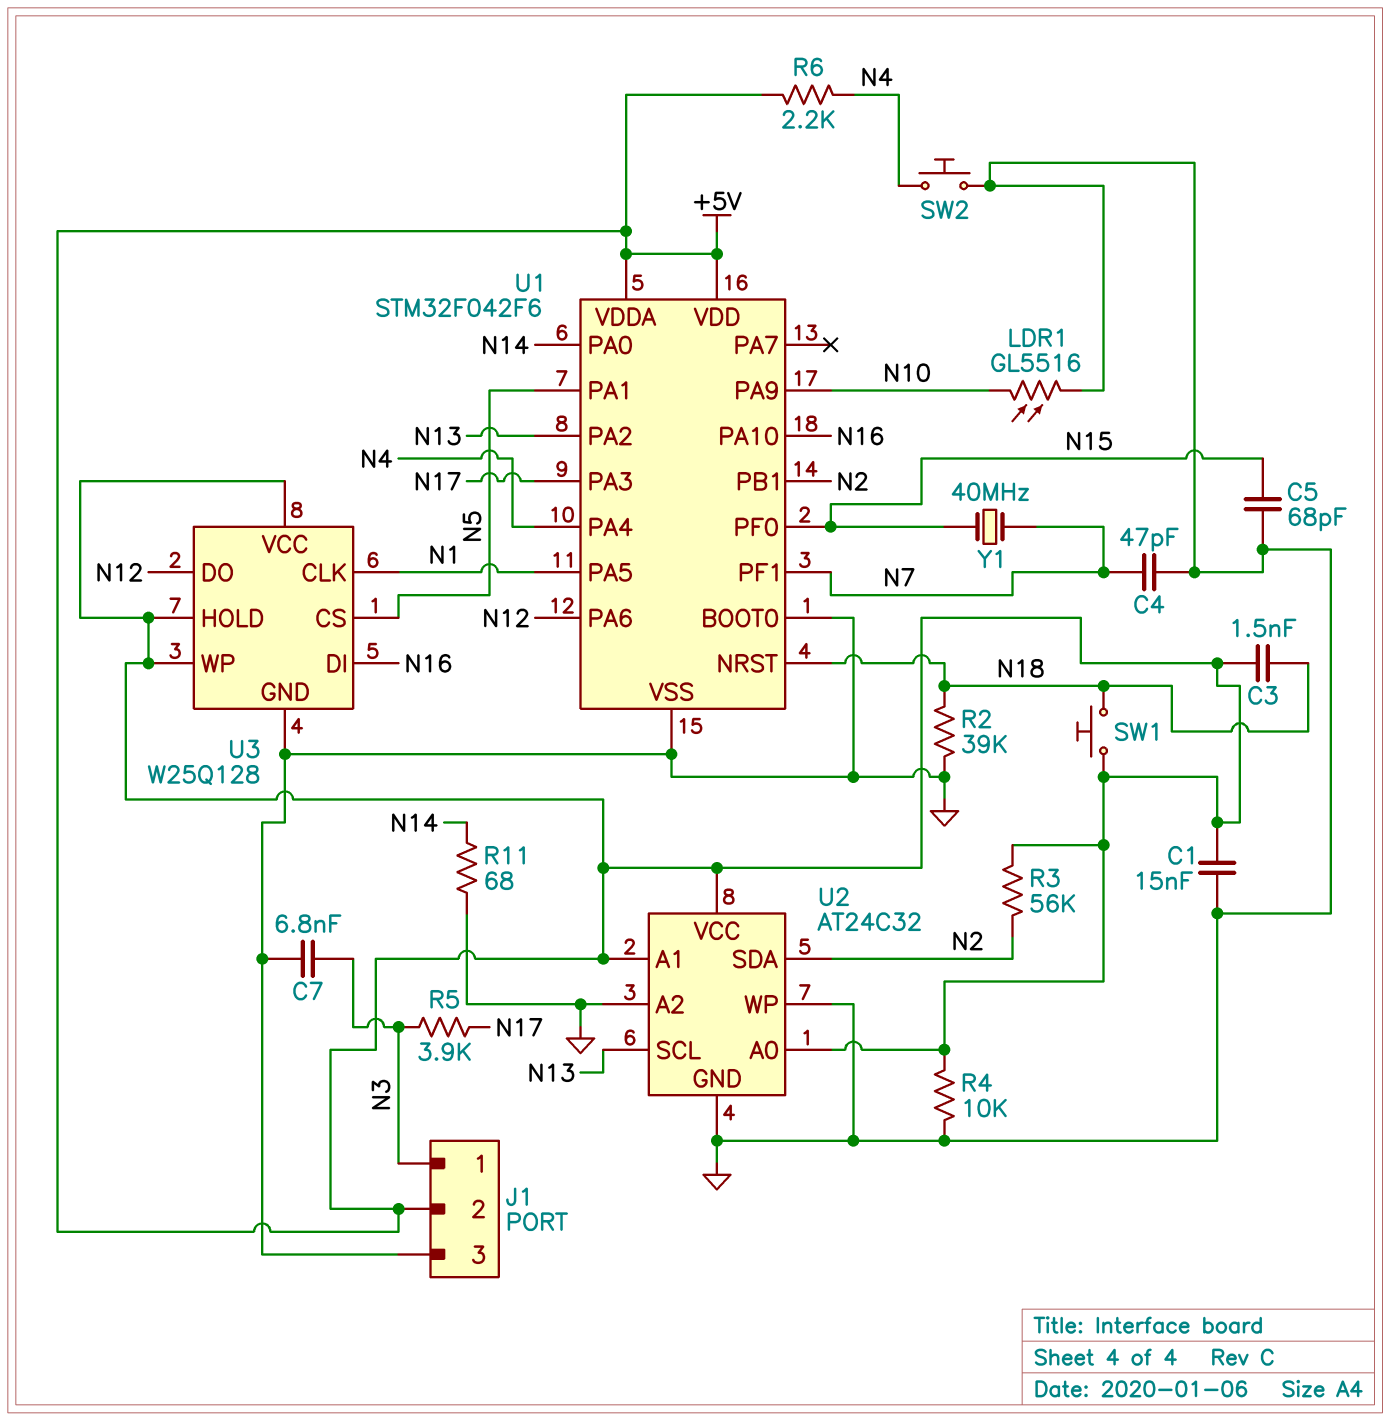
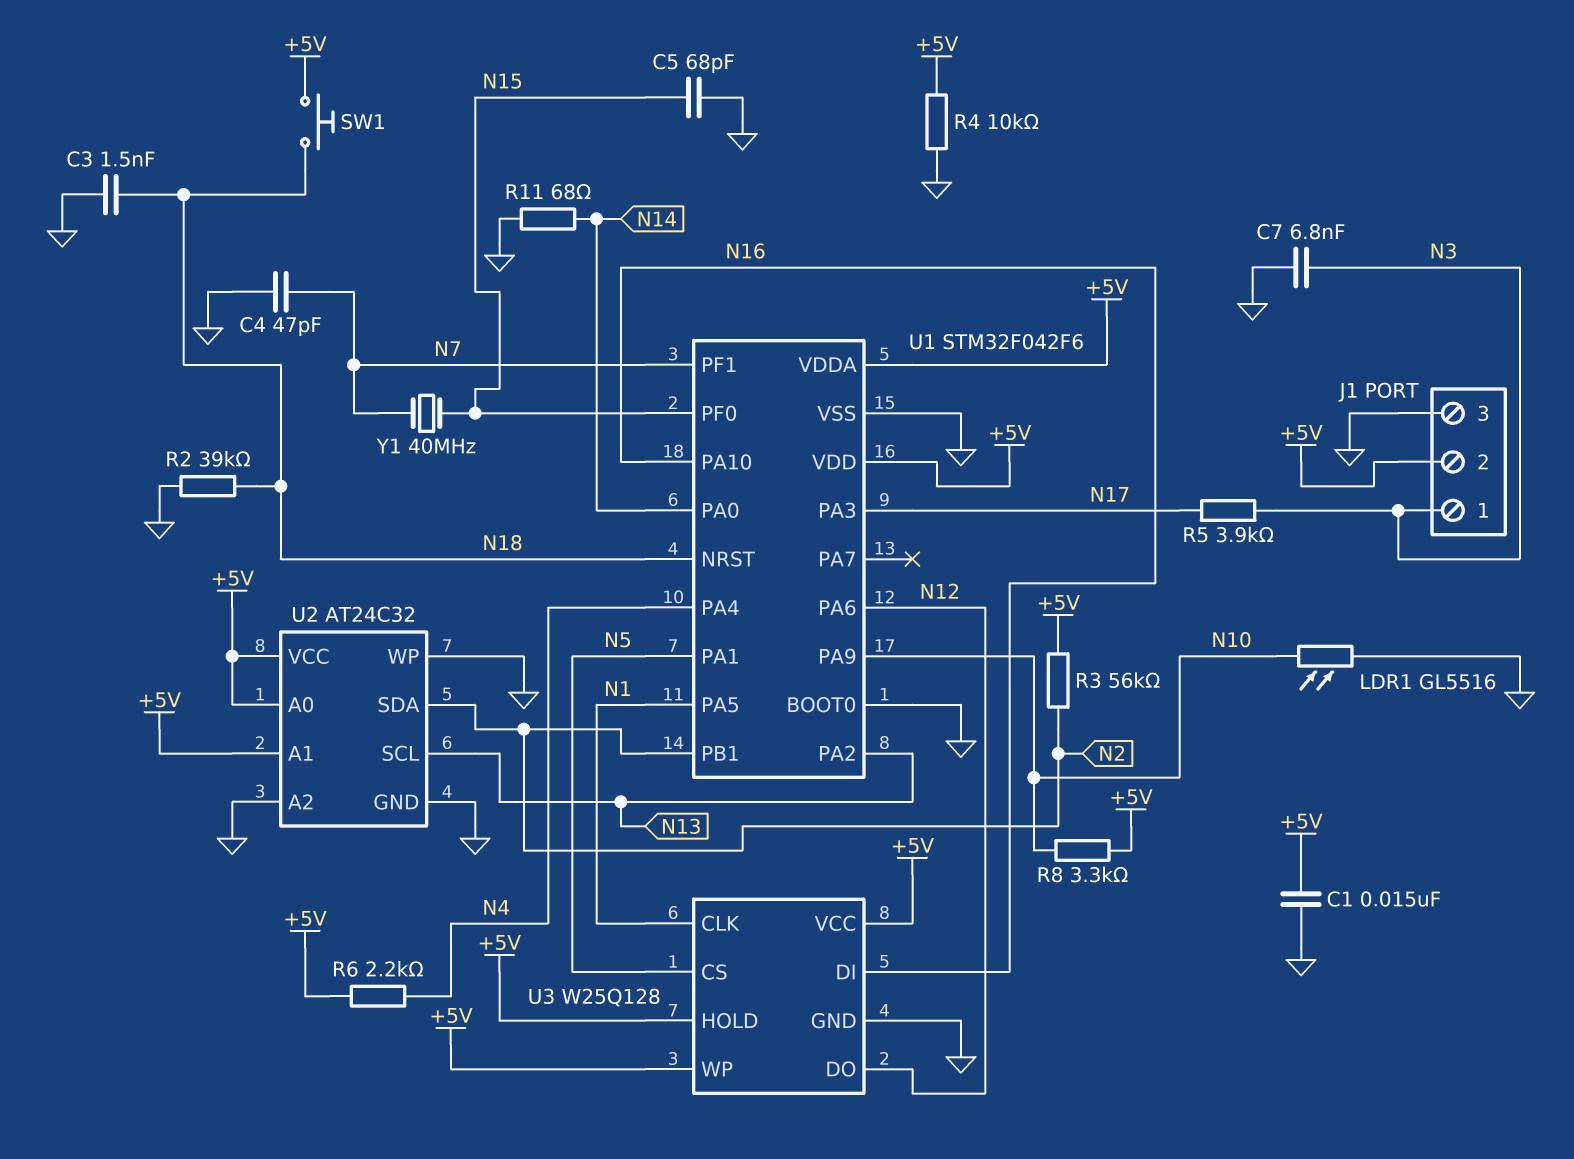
C3: 1.5nF (+5V, N18) -> 1.5nF (GND, N18)
R8: none -> 3.3k (+5V, N10)
SW2: button (GND, N4) -> none

